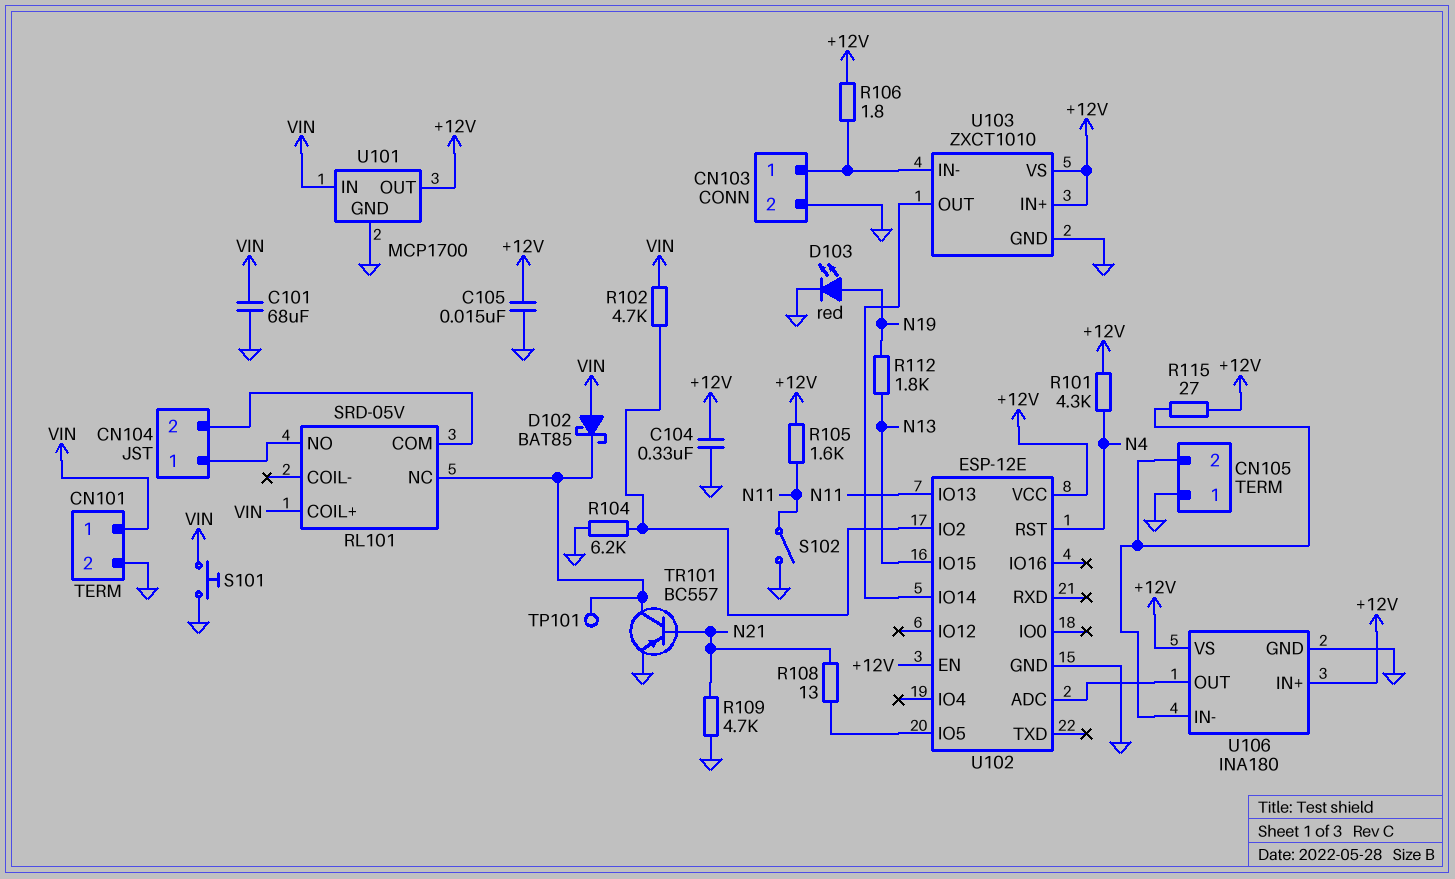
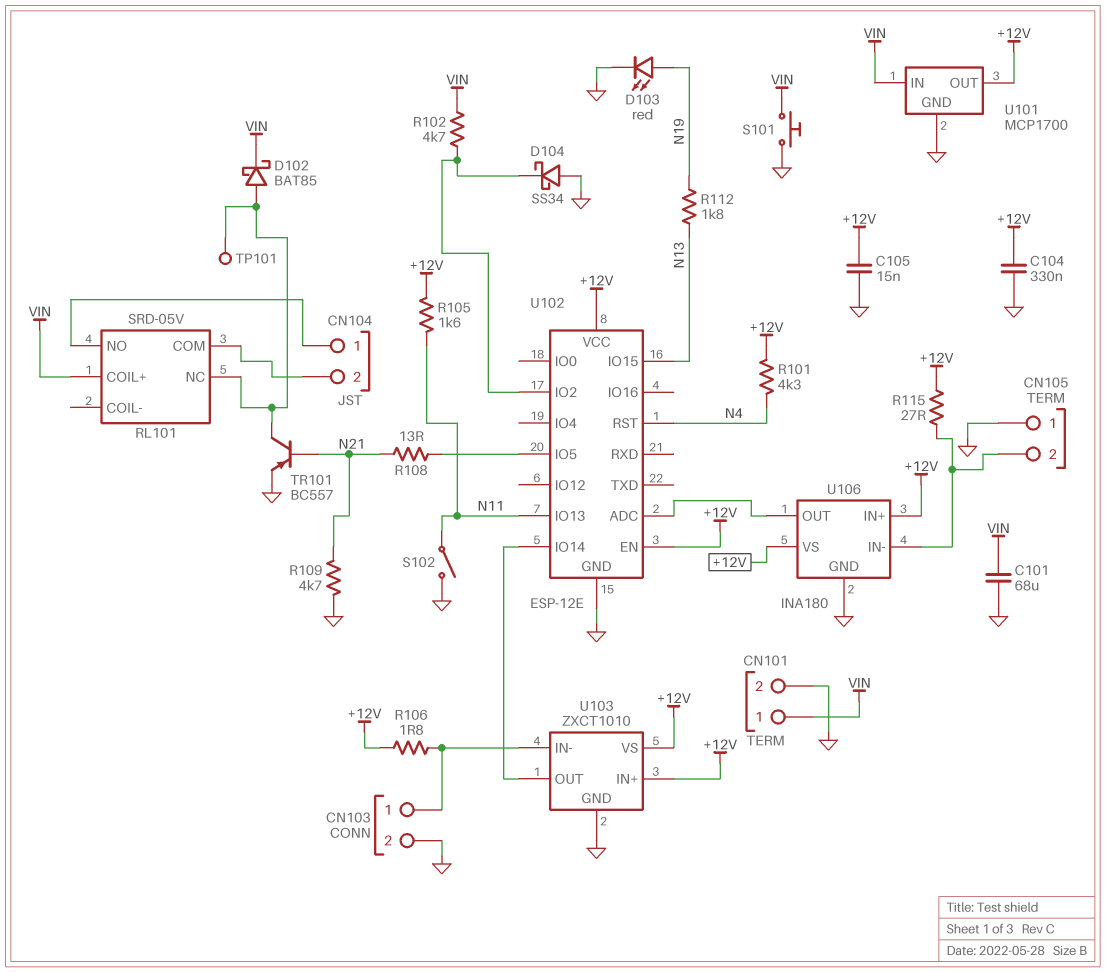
D102: schottky BAT85 (A VIN, K RL101/NC) -> schottky BAT85 (A RL101/NC, K VIN)
D104: none -> schottky SS34 (A GND, K U102/IO2)
R104: 6.2k (GND, U102/IO2) -> none

